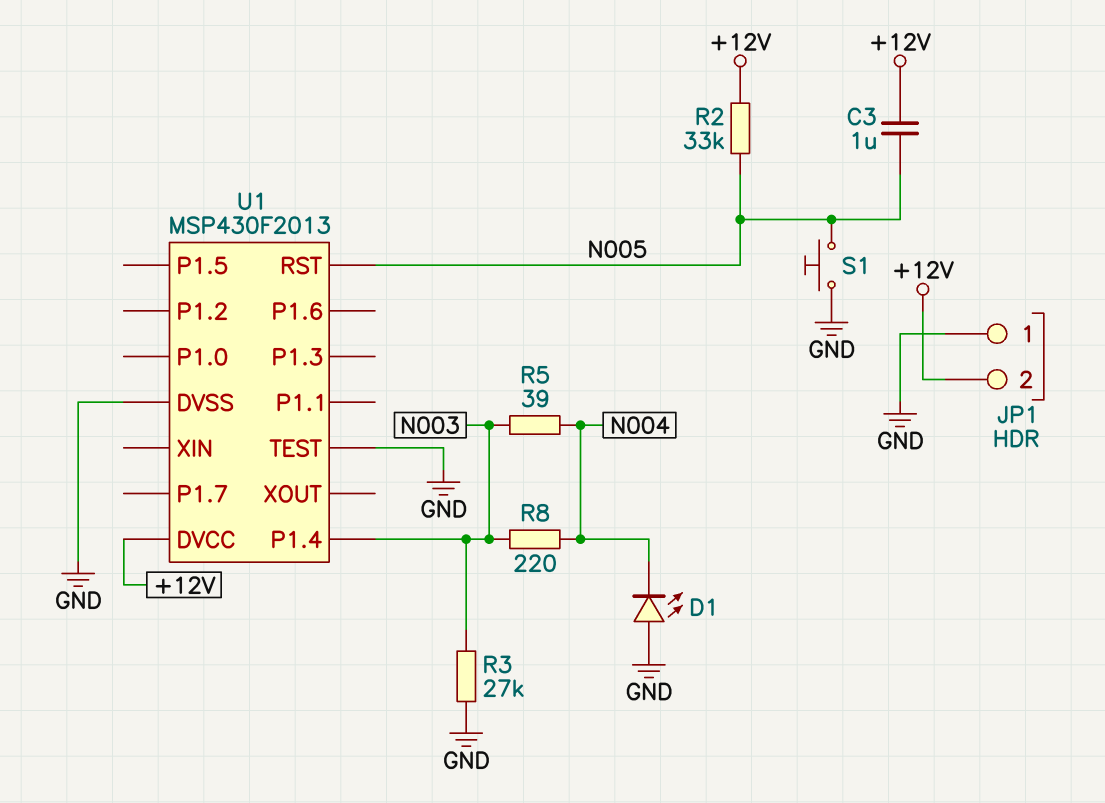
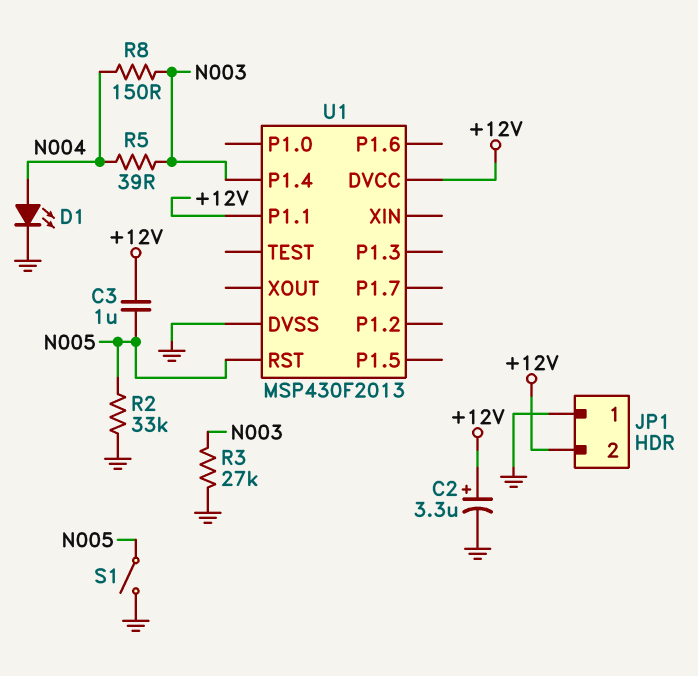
C2: none -> 3.3uF (plus +12V, minus GND)
D1: LED (A GND, K N004) -> LED (A N004, K GND)
R2: 33k (+12V, N005) -> 33k (GND, N005)
R8: 220 (N003, N004) -> 150 (N003, N004)
S1: button (GND, N005) -> switch (GND, N005)
U1 pin P1.1: none -> +12V
U1 pin TEST: GND -> none

